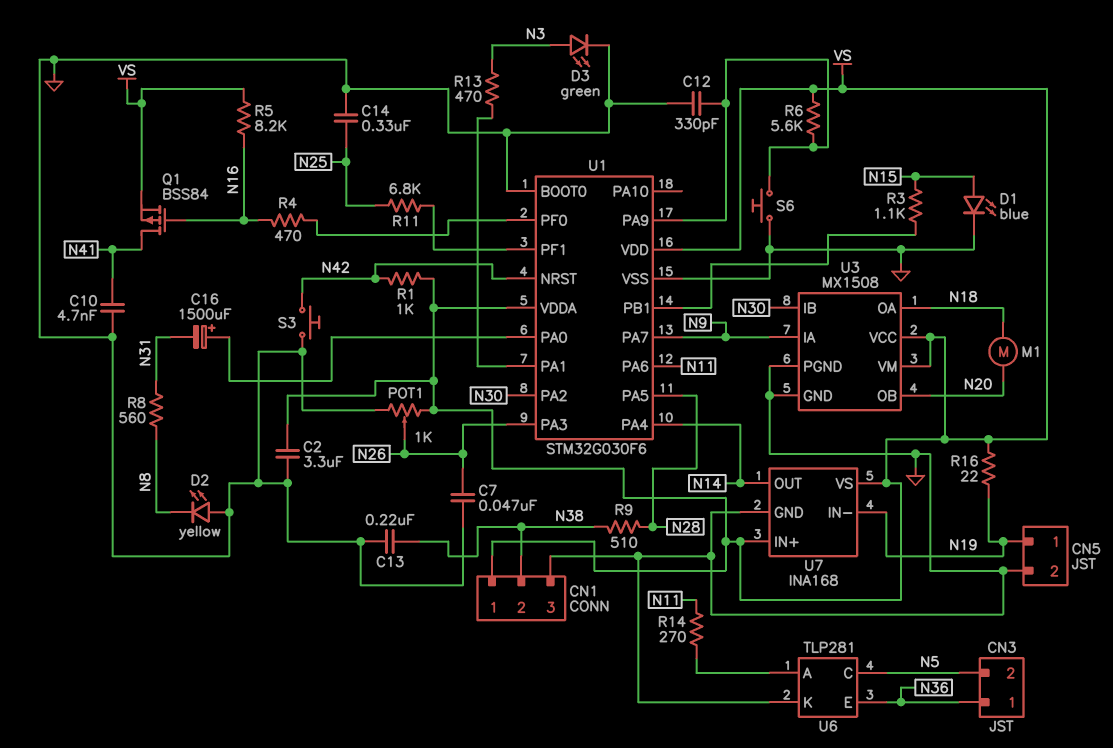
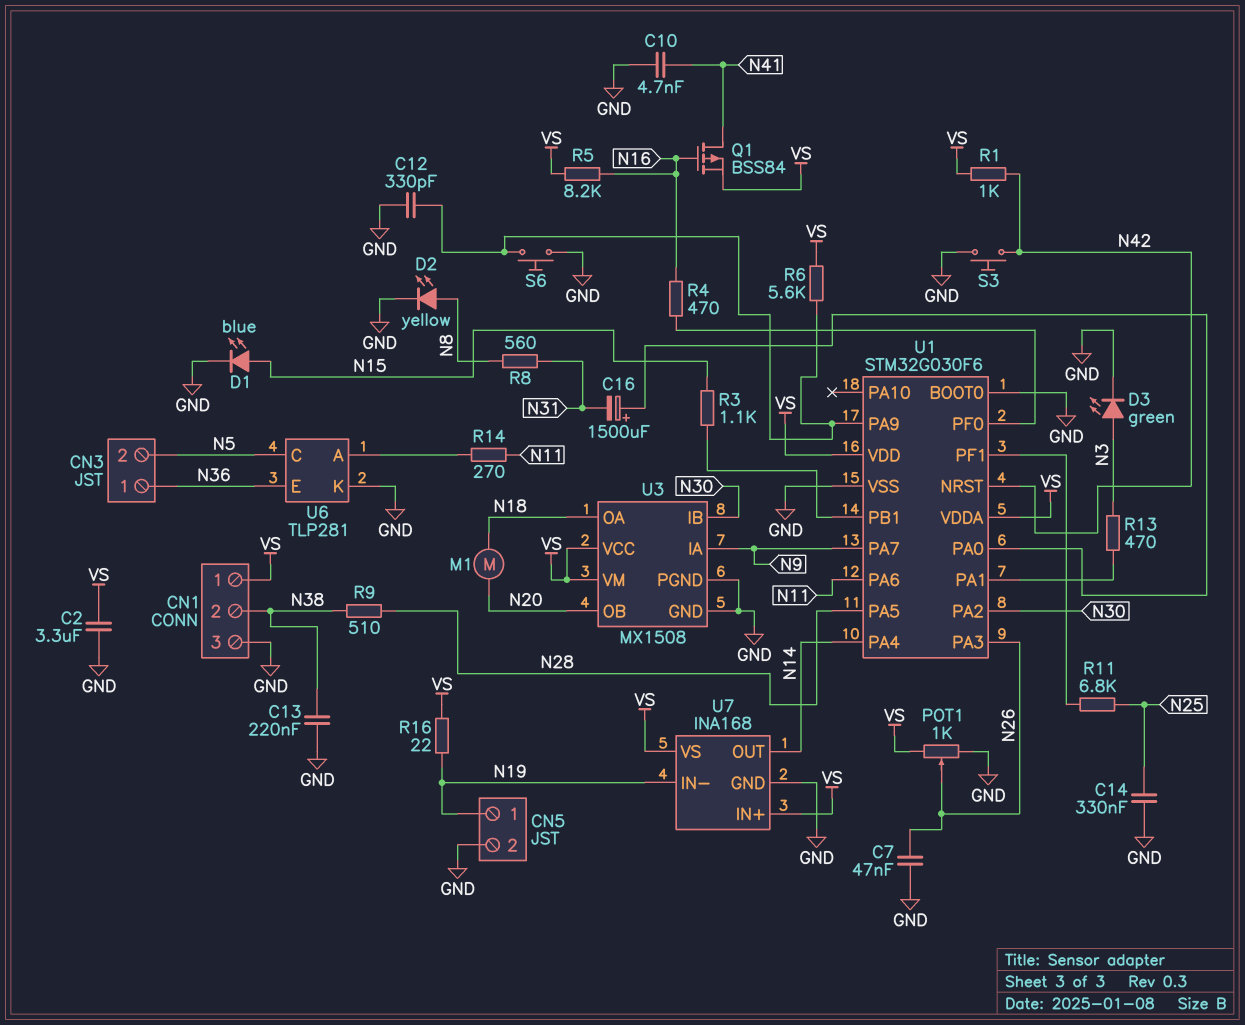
D2: LED yellow (A GND, K N8) -> LED yellow (A N8, K GND)

